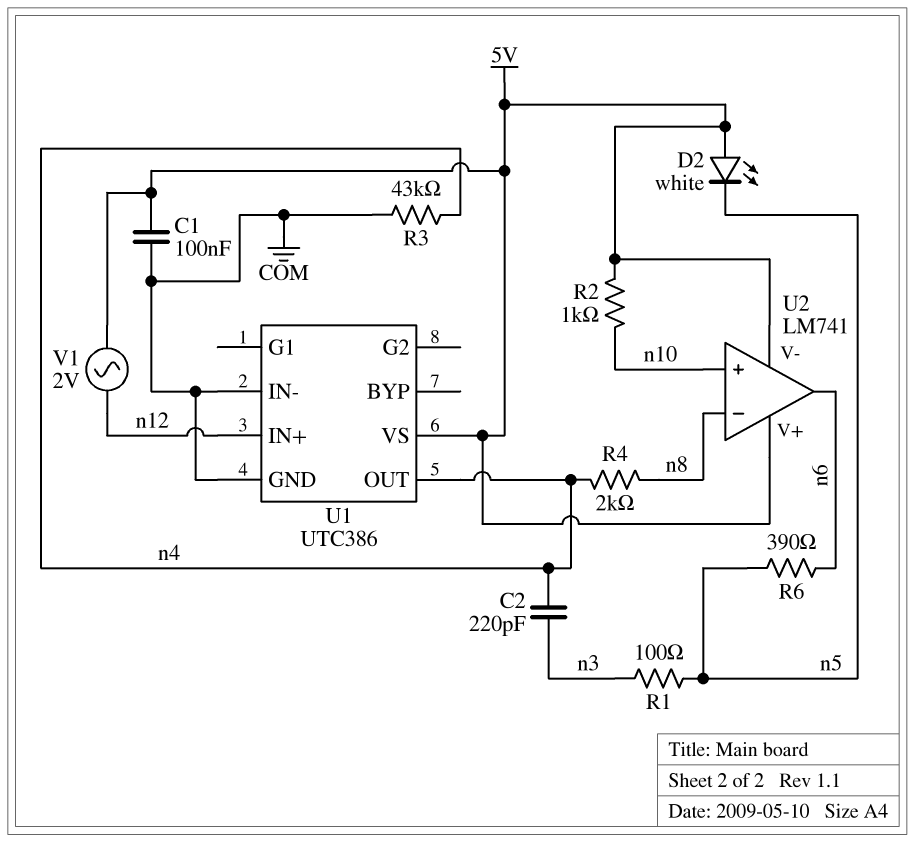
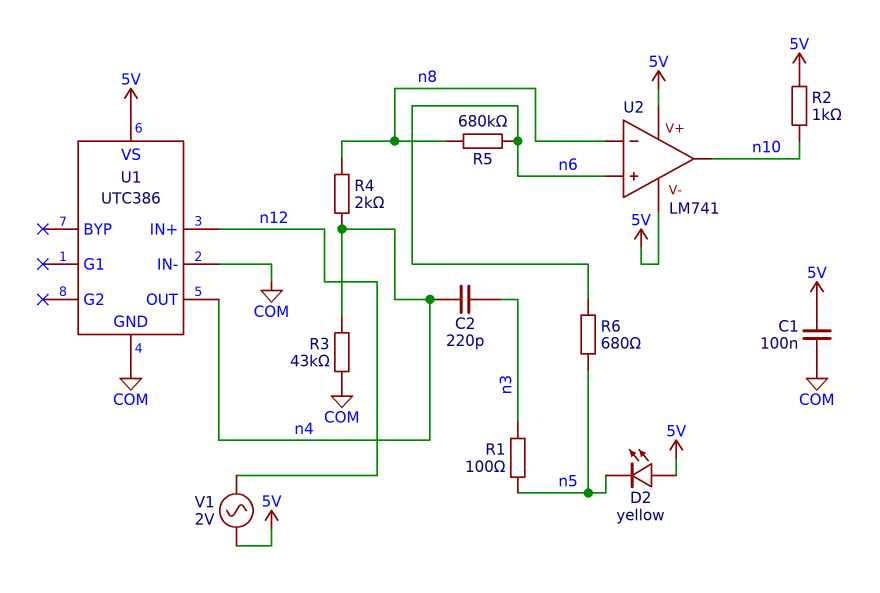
D2: LED white (A 5V, K n5) -> LED yellow (A 5V, K n5)
R5: none -> 680k (n6, n8)
R6: 390 (n5, n6) -> 680 (n5, n6)
U2 pin in+: n10 -> n6
U2 pin out: n6 -> n10

